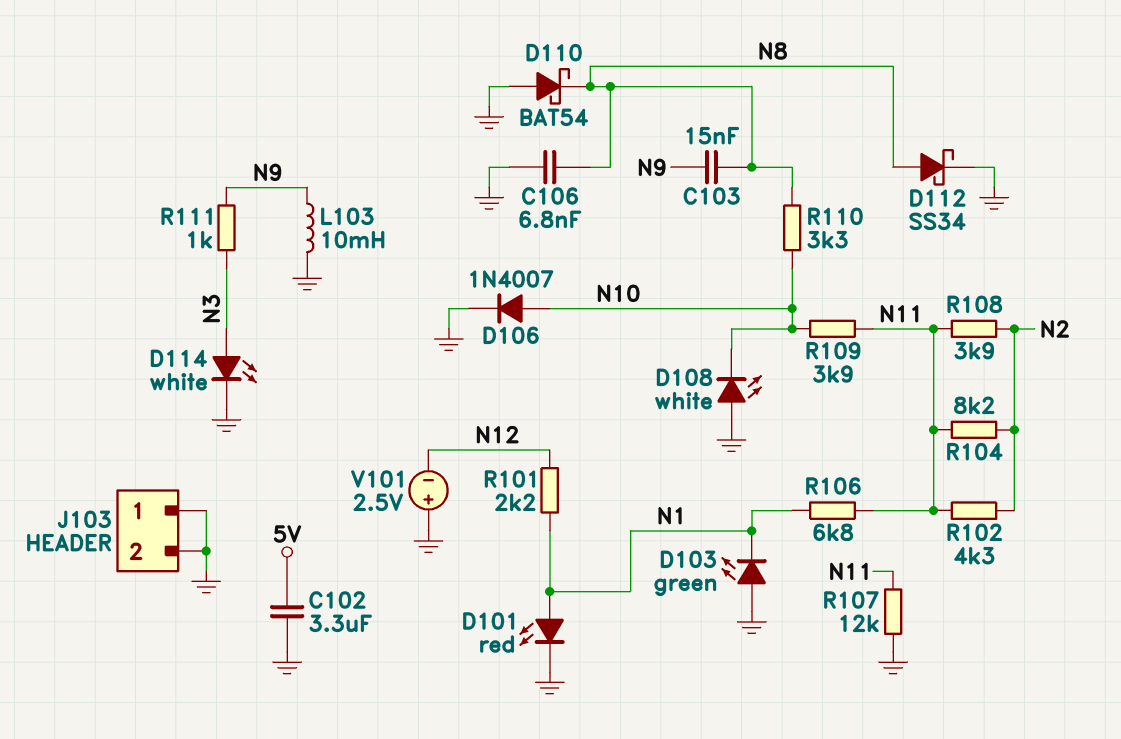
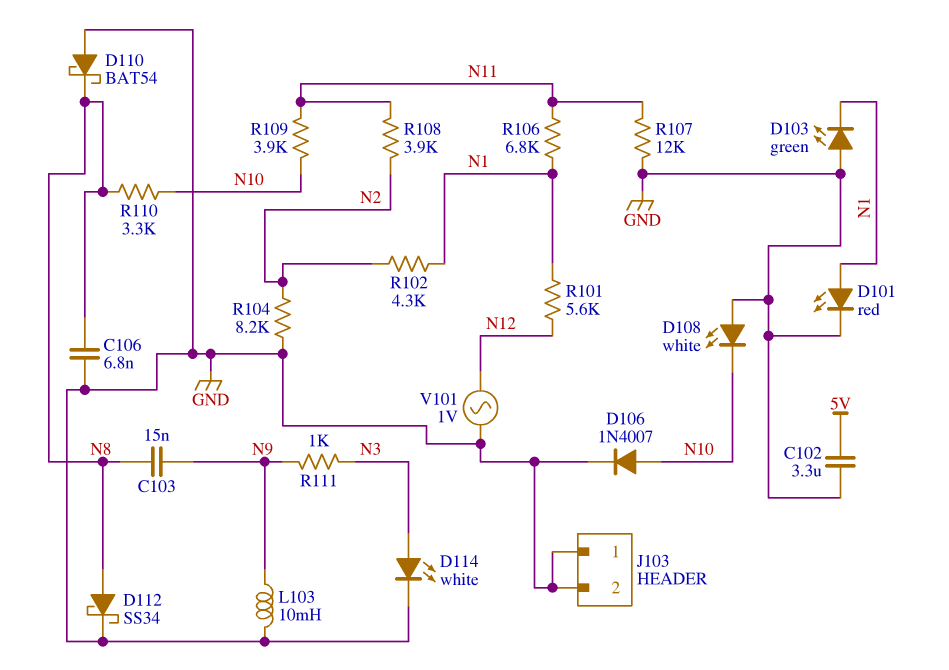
R101: 2.2k (N1, N12) -> 5.6k (N1, N12)
R102: 4.3k (N2, N11) -> 4.3k (N1, N2)
R104: 8.2k (N2, N11) -> 8.2k (GND, N2)
V101: 2.5V (plus GND, minus N12) -> AC 1V (GND, N12)

